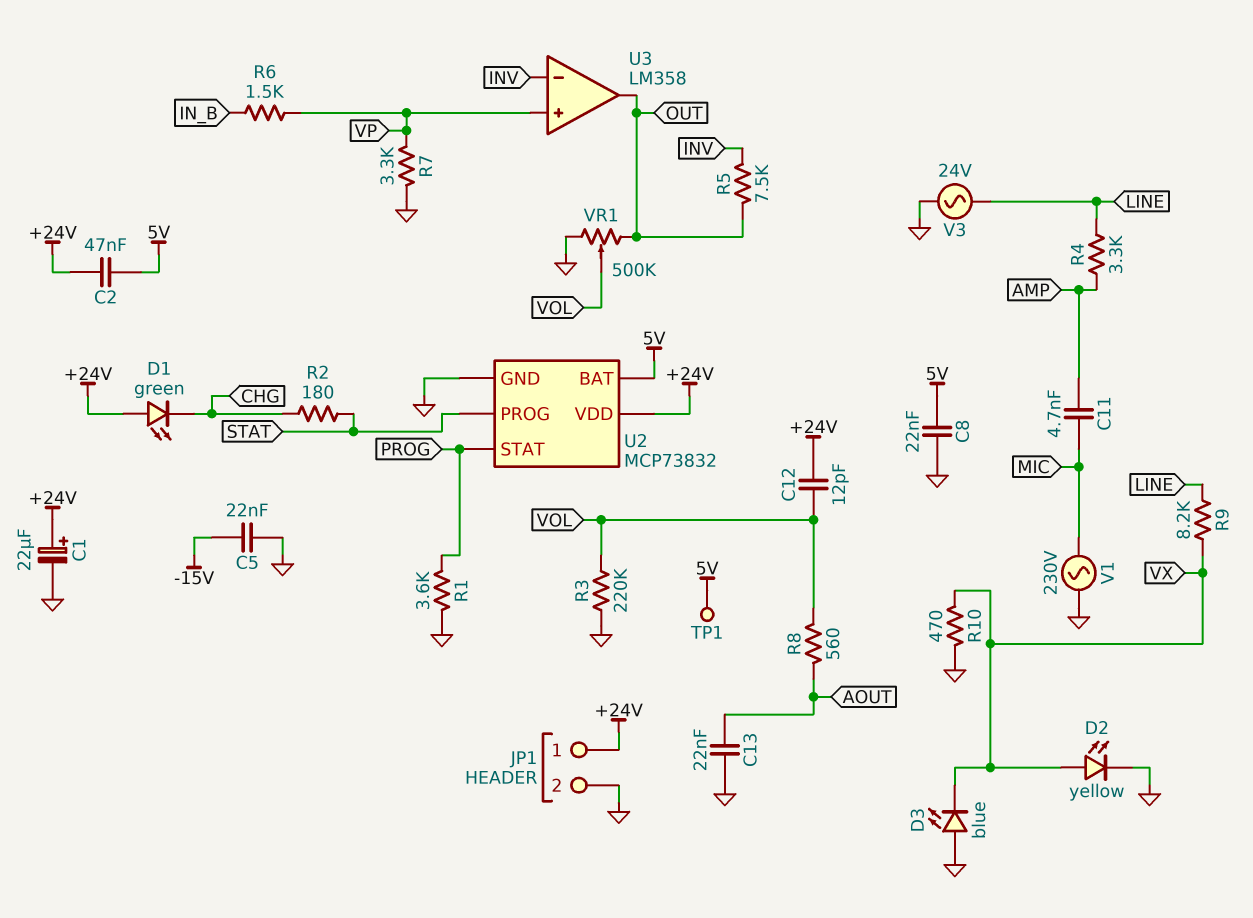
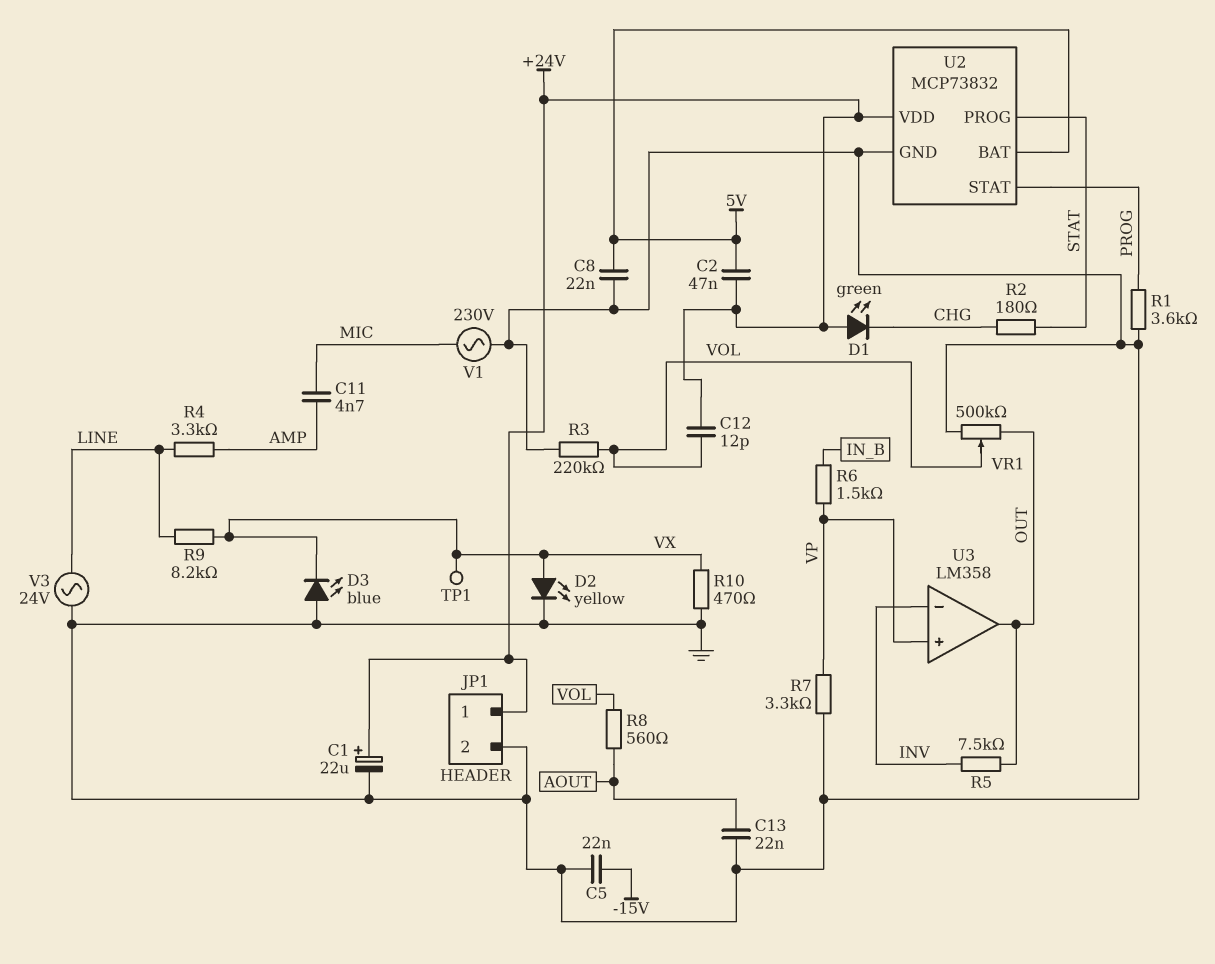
TP1: test point (5V) -> test point (VX)

